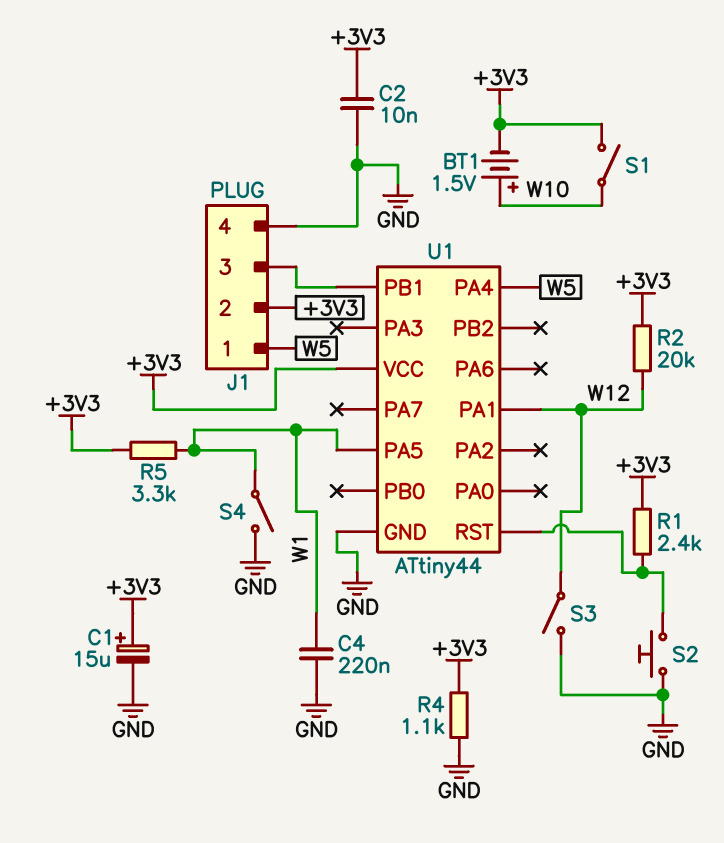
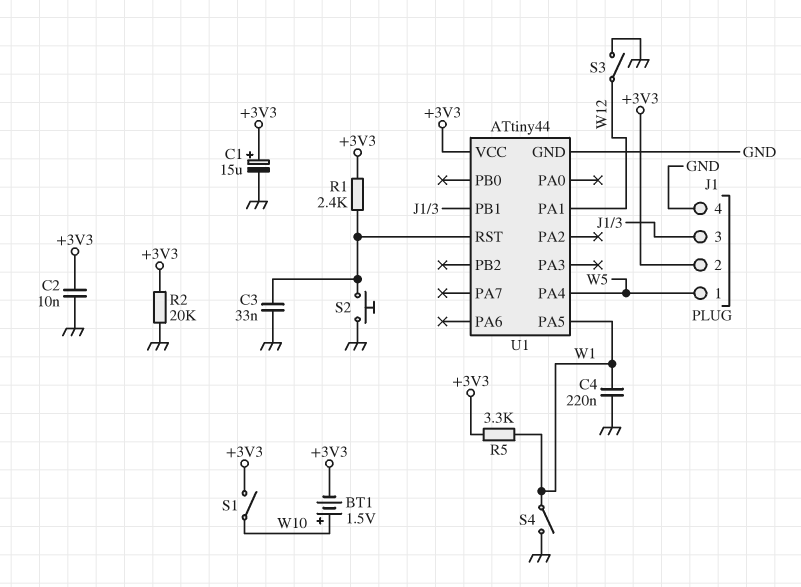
C3: none -> 33nF (GND, U1/RST)
R2: 20k (+3V3, W12) -> 20k (+3V3, GND)
R4: 1.1k (+3V3, GND) -> none

